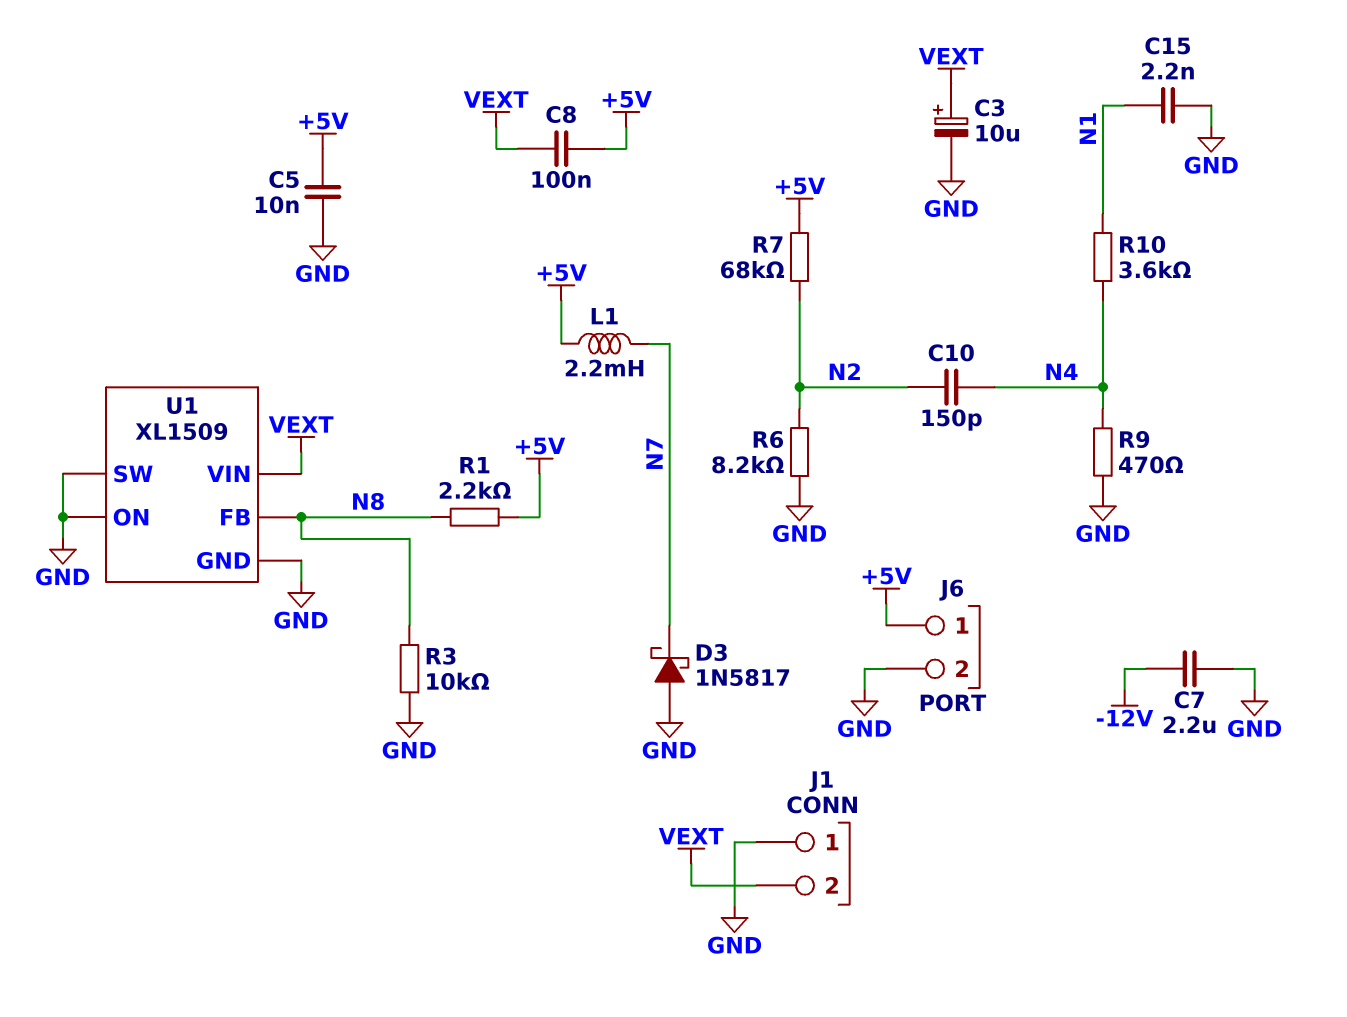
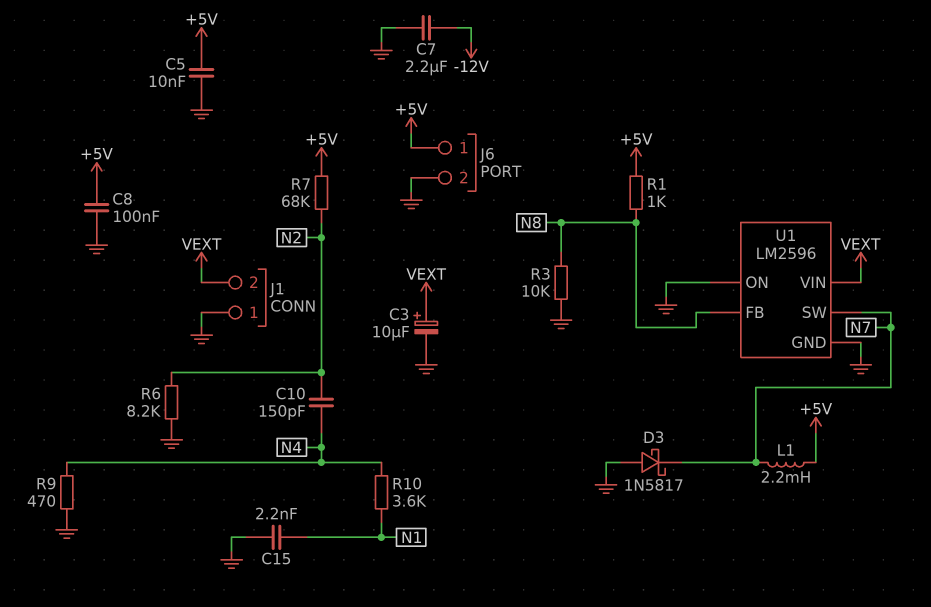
C8: 100nF (+5V, VEXT) -> 100nF (+5V, GND)
R1: 2.2k (+5V, N8) -> 1k (+5V, N8)
U1: XL1509 -> LM2596
U1 pin SW: GND -> N7

